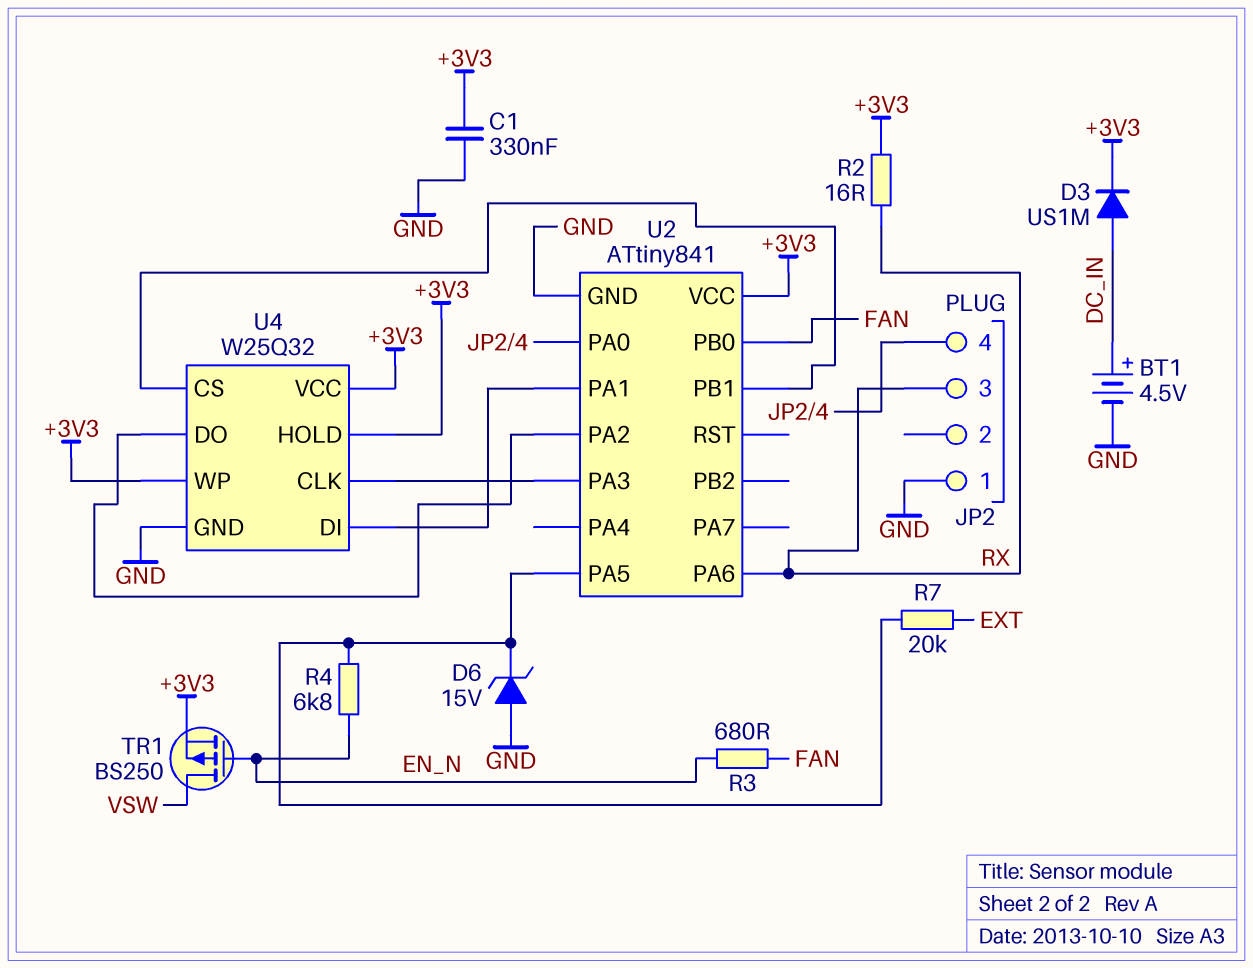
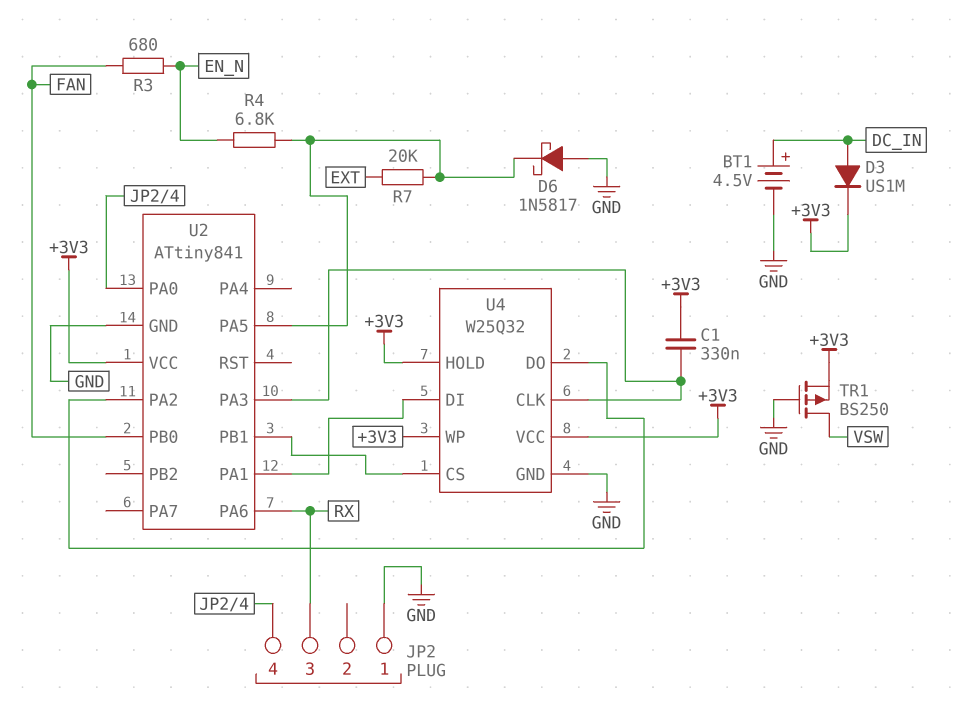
C1: 330nF (+3V3, GND) -> 330nF (+3V3, U2/PA3)
D6: zener 15V (A GND, K U2/PA5) -> schottky 1N5817 (A GND, K U2/PA5)
R2: 16 (+3V3, RX) -> none
TR1: PMOS BS250 (G EN_N, D VSW, S +3V3) -> PMOS BS250 (G GND, D VSW, S +3V3)

